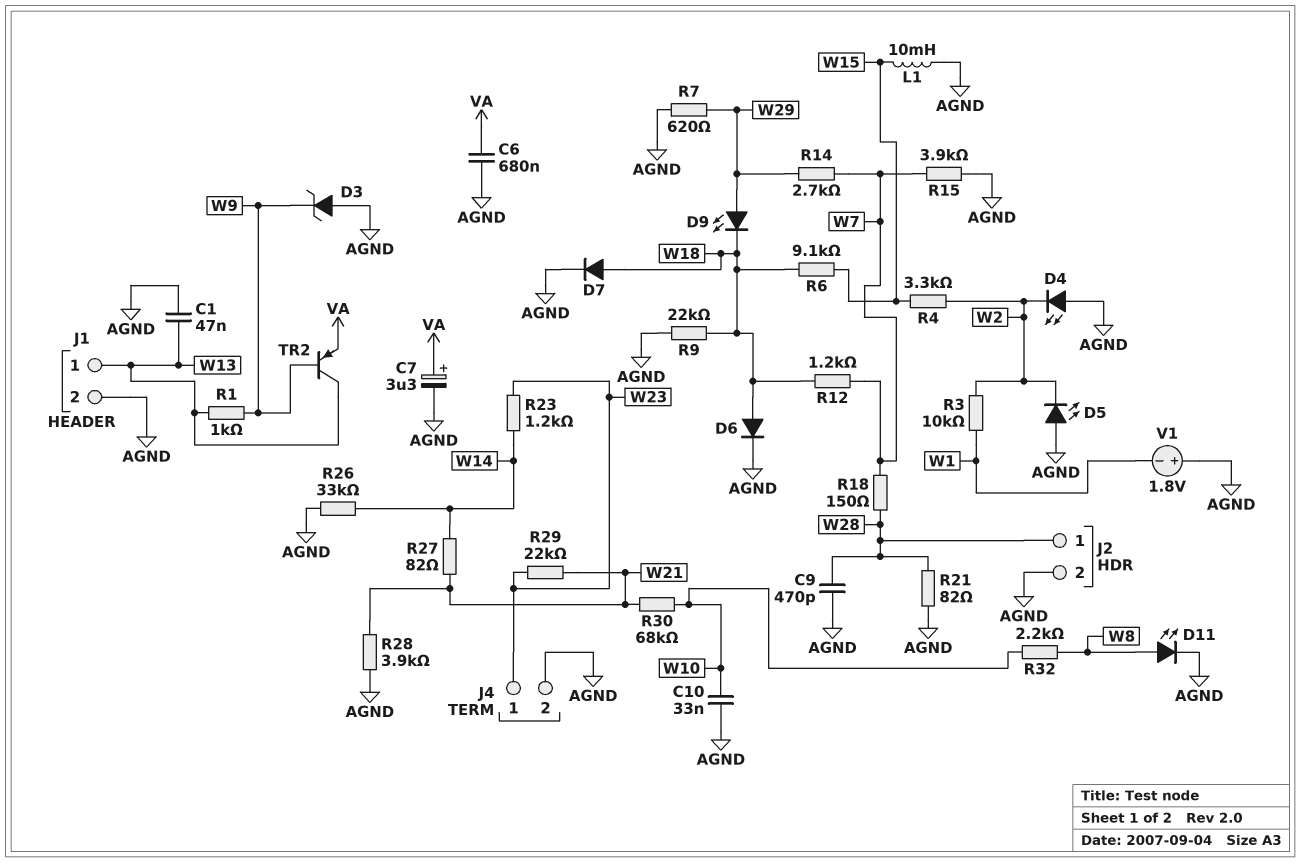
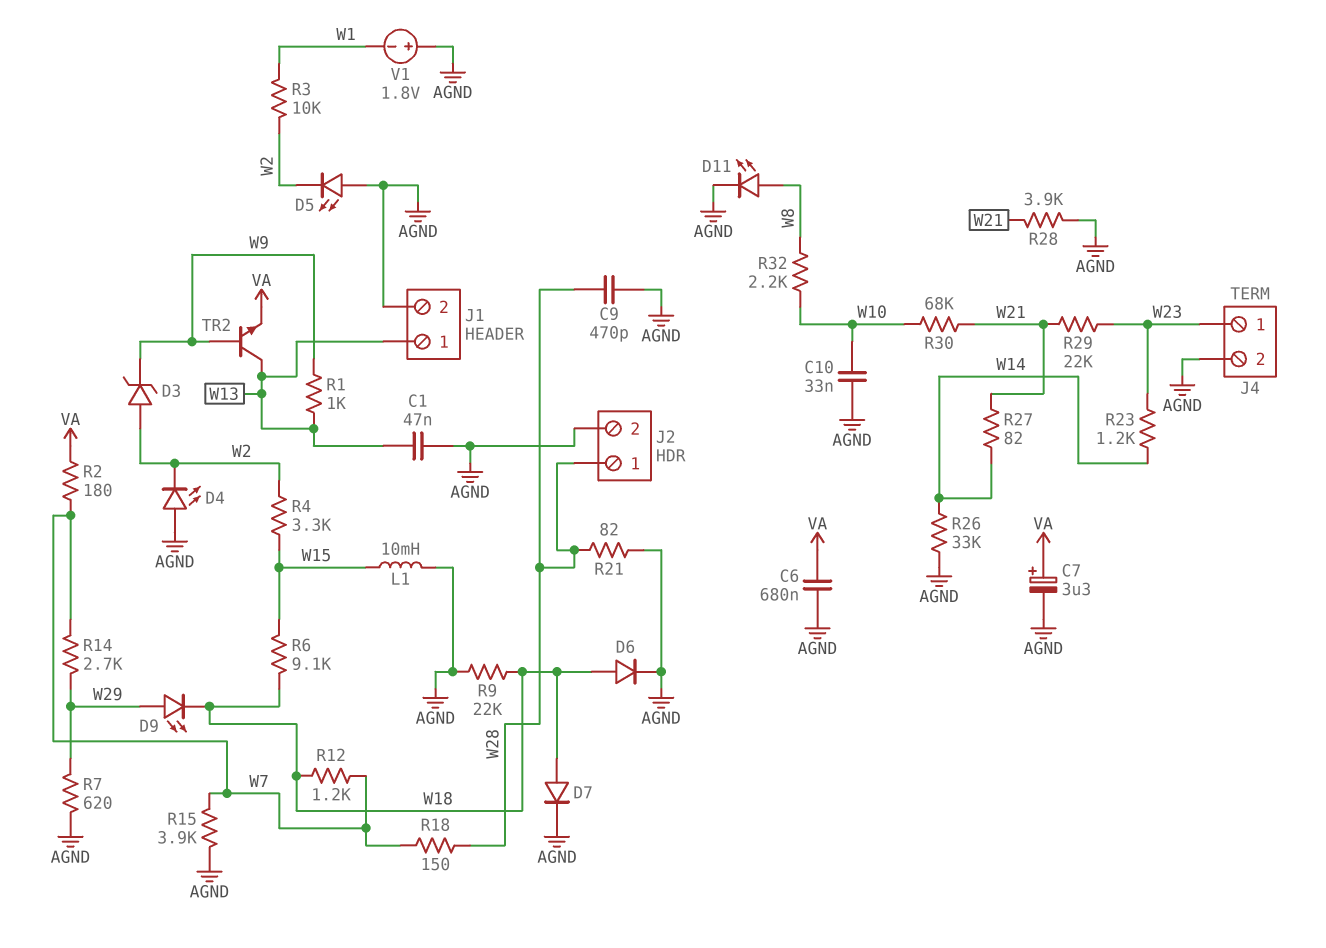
D3: zener (A AGND, K W9) -> zener (A W2, K W9)
R2: none -> 180 (VA, W7)
TR2: PNP (B W9, C W13, E VA) -> NPN (B W9, C W13, E VA)

